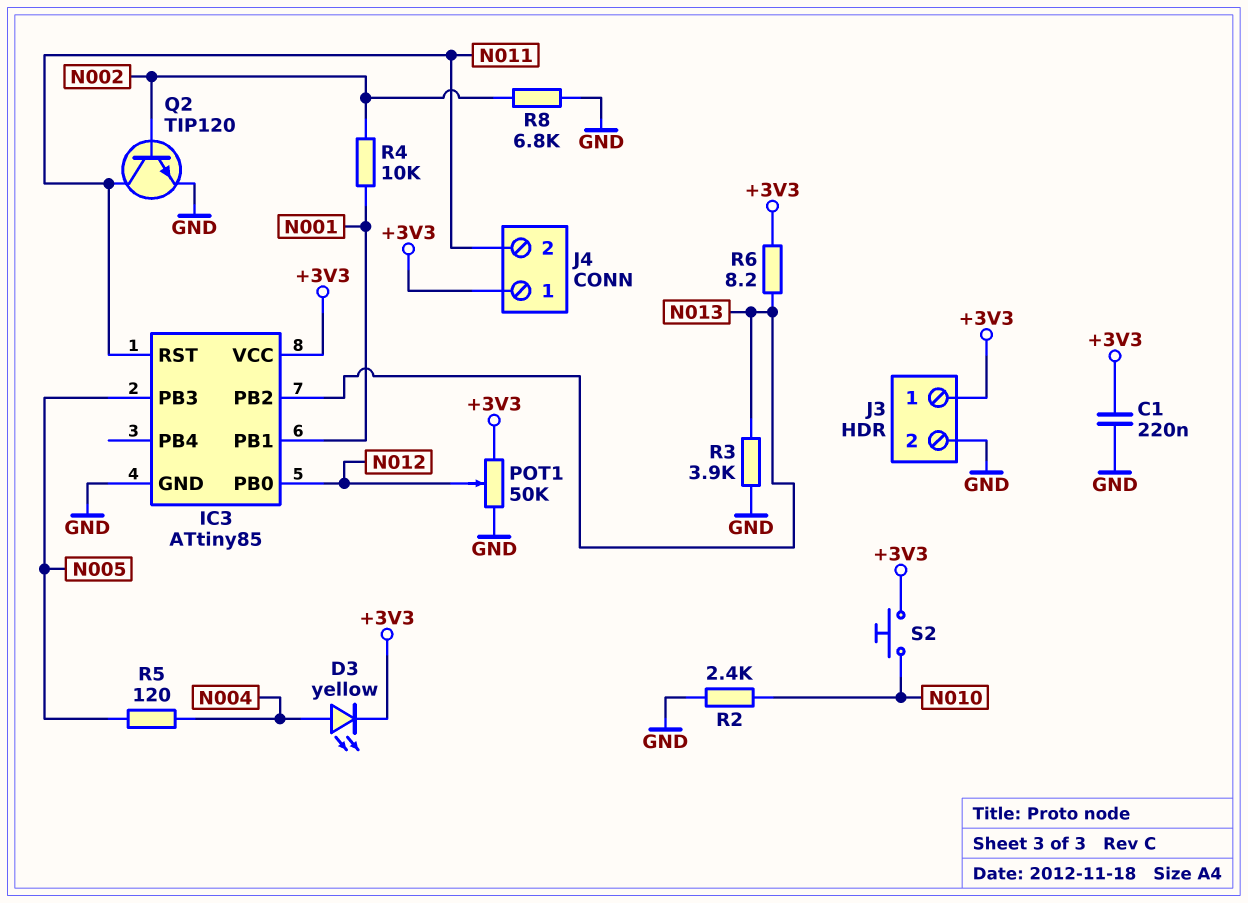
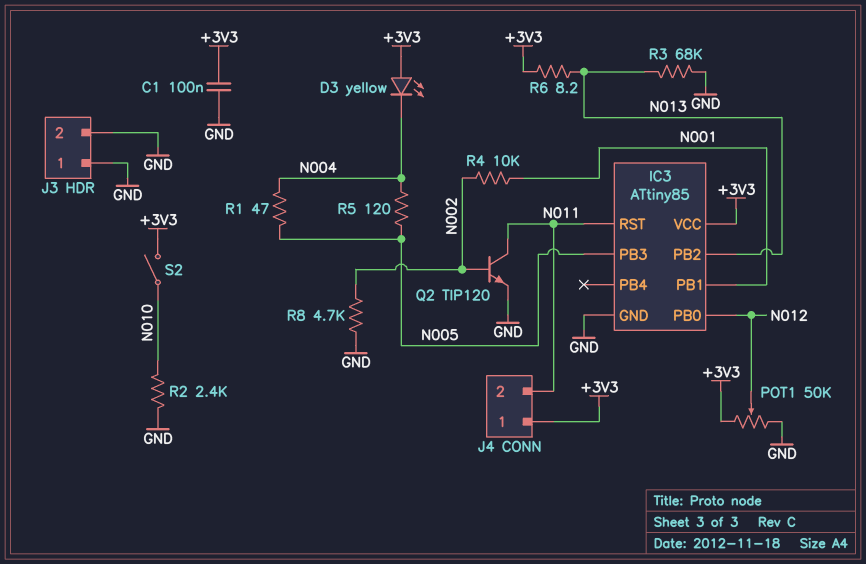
C1: 220nF (+3V3, GND) -> 100nF (+3V3, GND)
D3: LED yellow (A N004, K +3V3) -> LED yellow (A +3V3, K N004)
J3 pin 1: +3V3 -> GND
R1: none -> 47 (N004, N005)
R3: 3.9k (GND, N013) -> 68k (GND, N013)
R8: 6.8k (GND, N002) -> 4.7k (GND, N002)
S2: button (+3V3, N010) -> switch (+3V3, N010)

